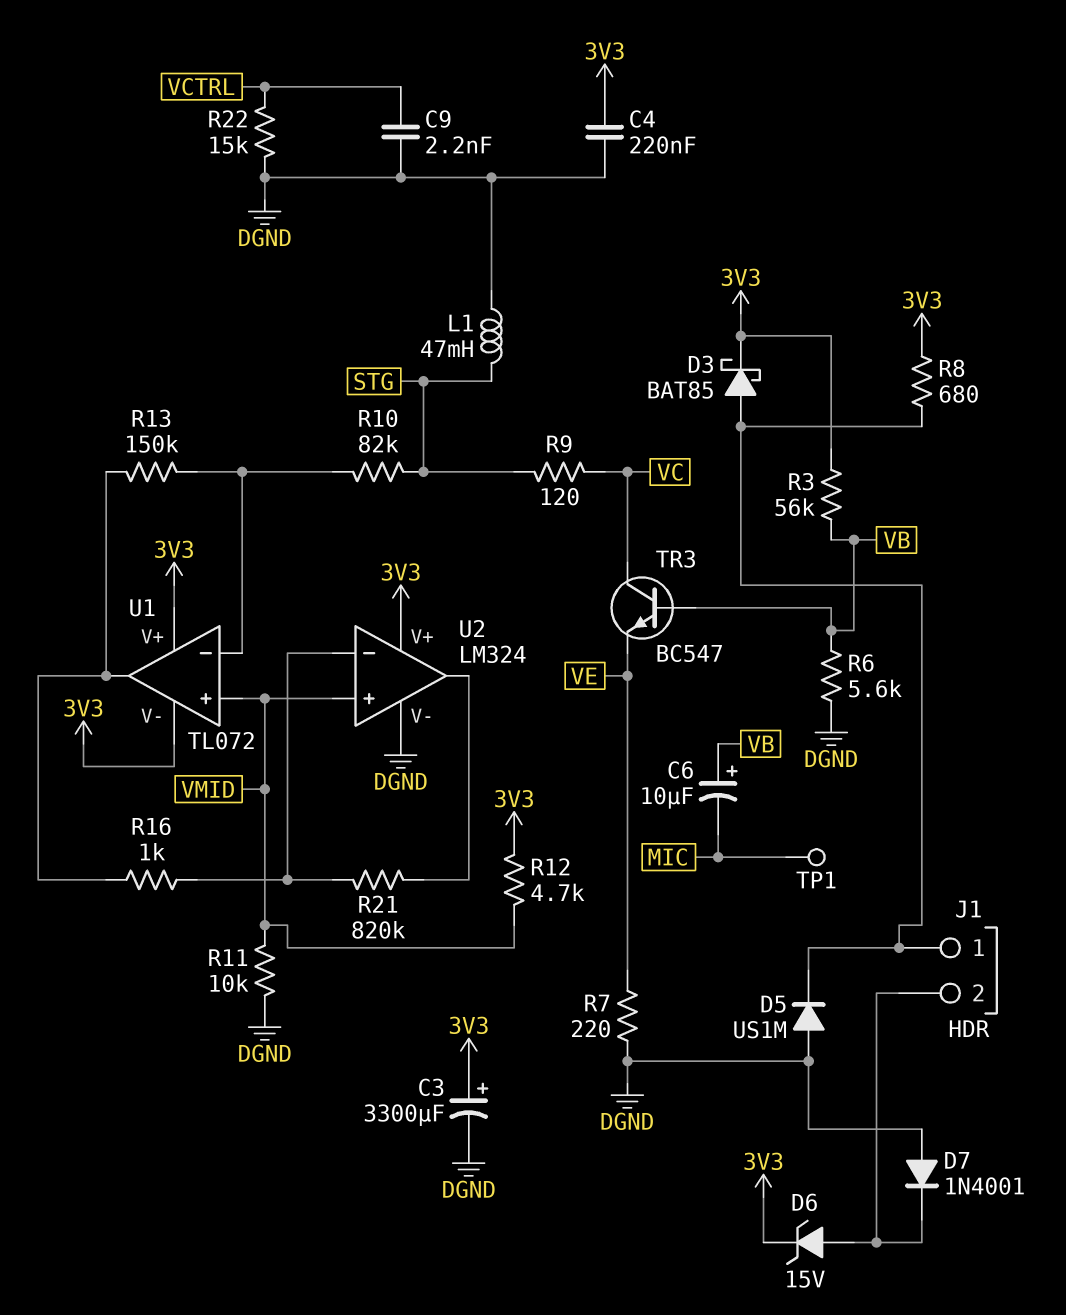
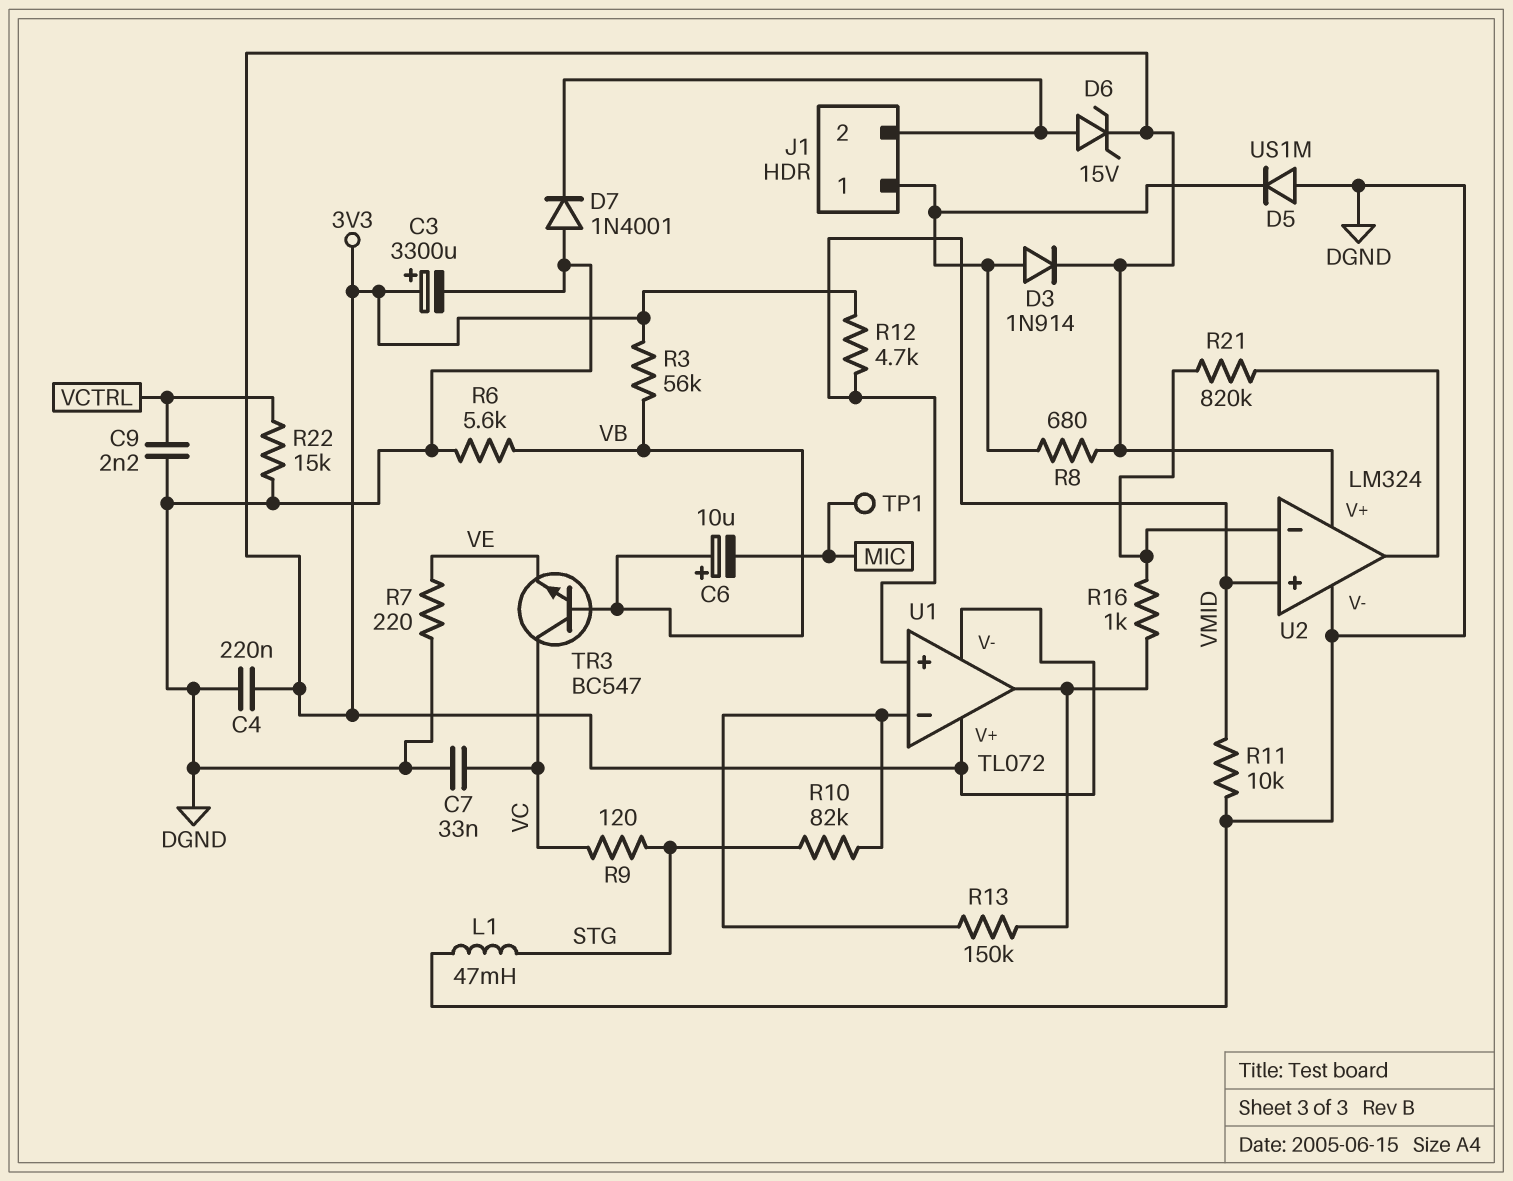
C7: none -> 33nF (DGND, VC)
D3: schottky BAT85 (A J1/1, K 3V3) -> diode 1N914 (A J1/1, K 3V3)

